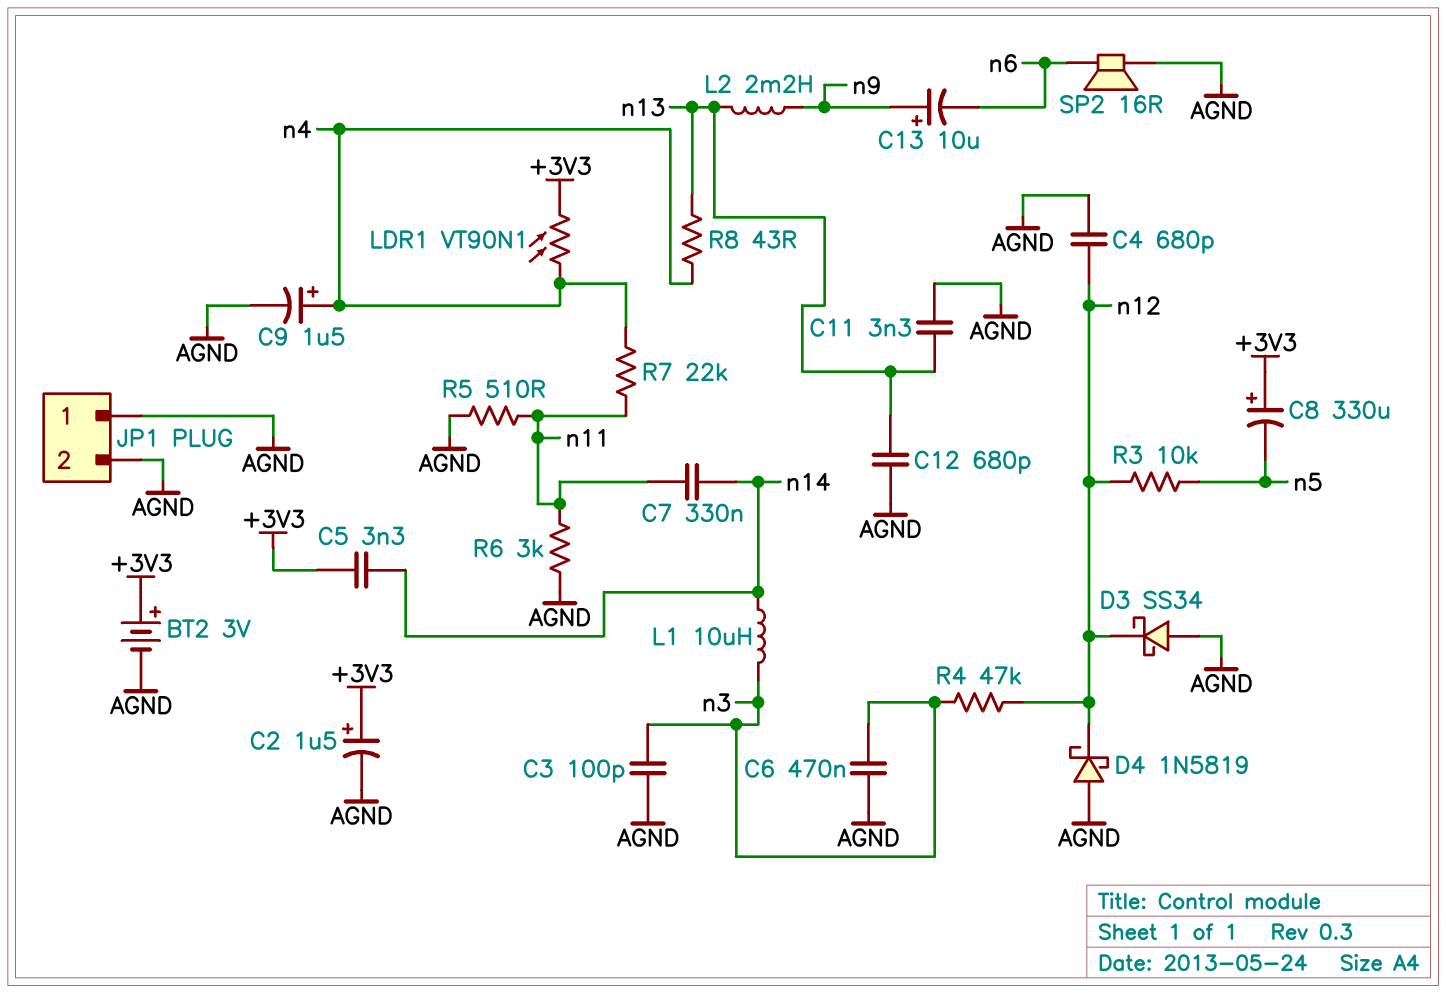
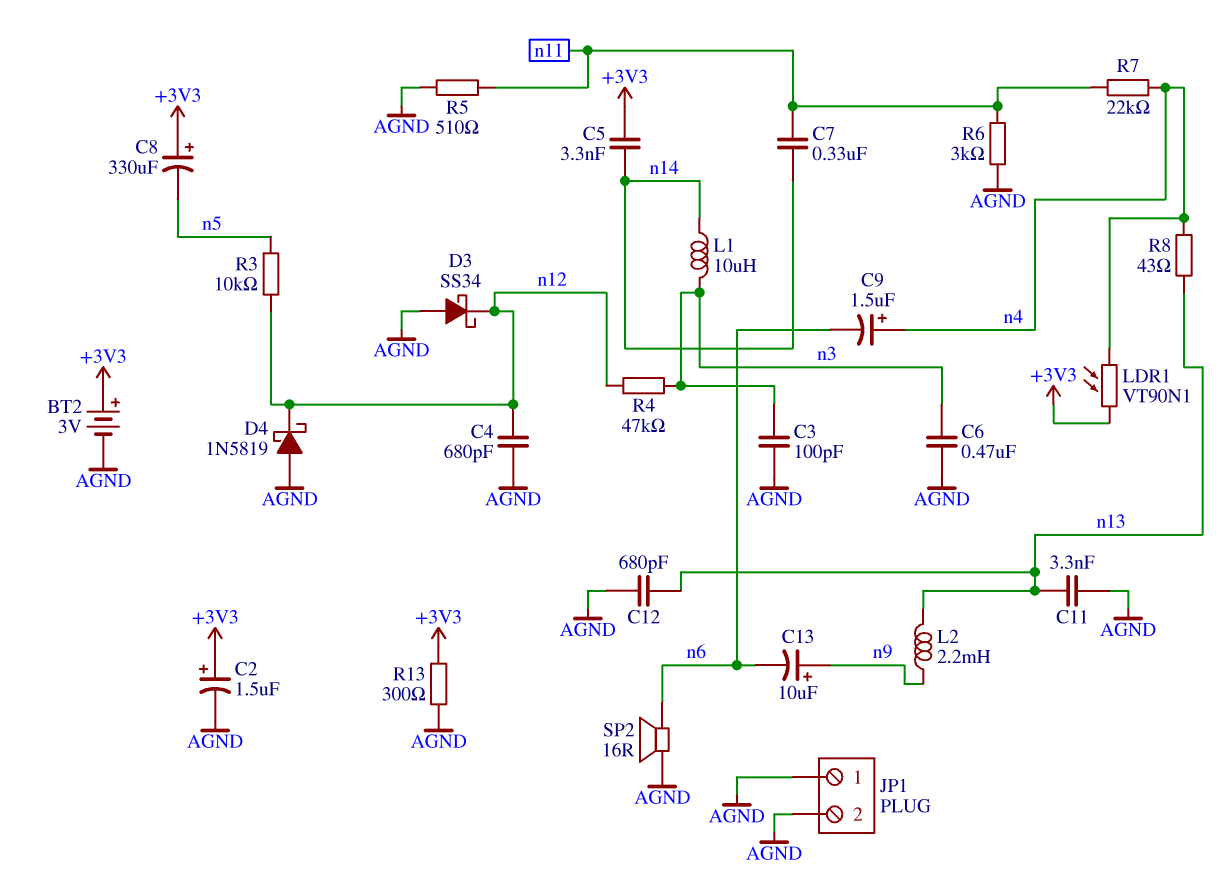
C9: 1.5uF (plus n4, minus AGND) -> 1.5uF (plus n4, minus n6)
R13: none -> 300 (+3V3, AGND)

